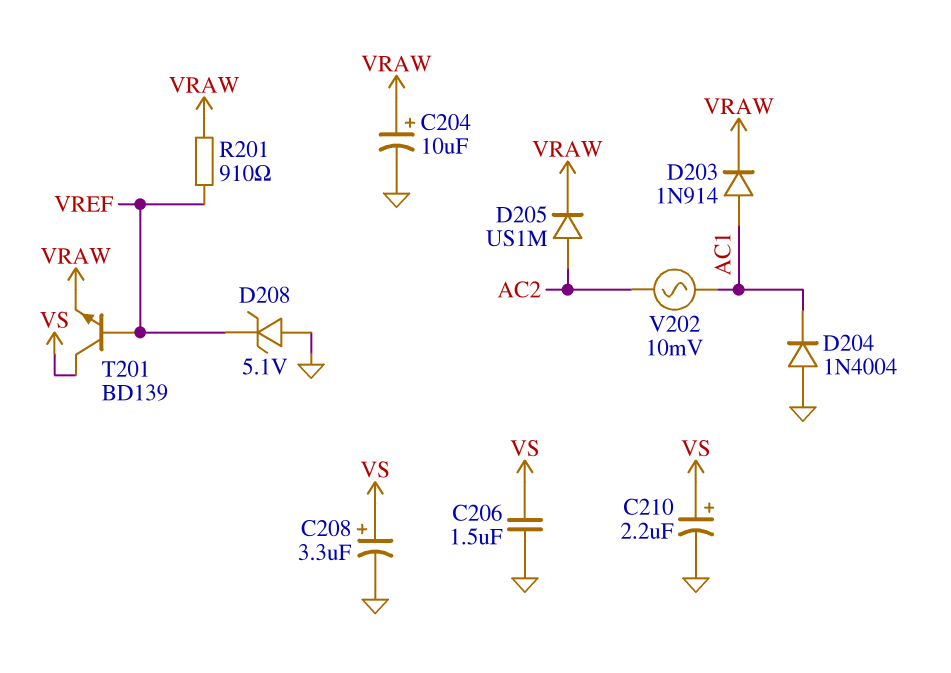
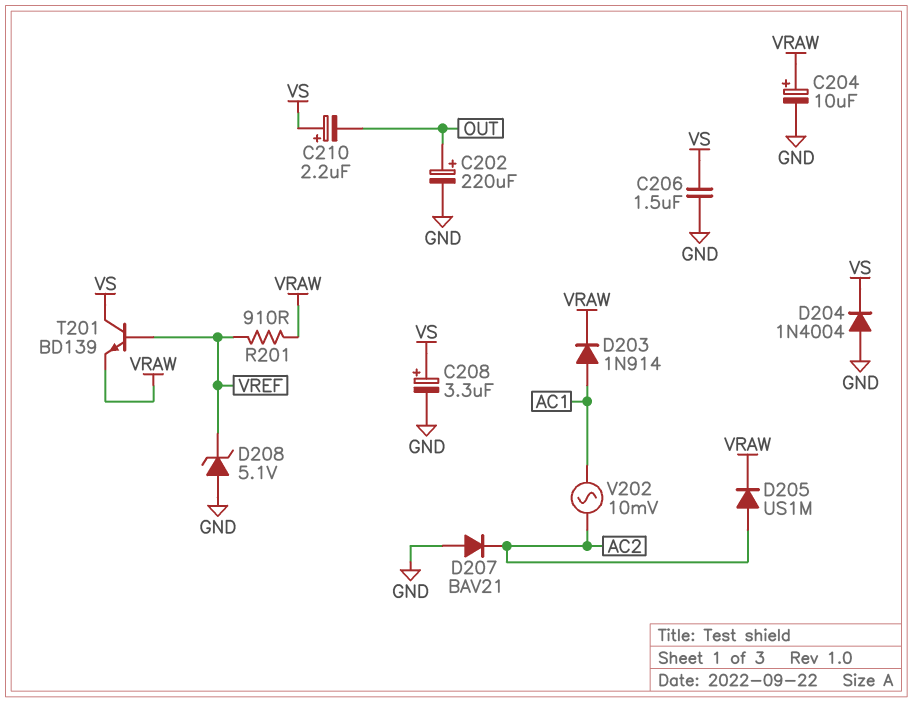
C202: none -> 220uF (plus OUT, minus GND)
C210: 2.2uF (plus VS, minus GND) -> 2.2uF (plus VS, minus OUT)
D204: diode 1N4004 (A GND, K AC1) -> diode 1N4004 (A GND, K VS)
D207: none -> diode BAV21 (A GND, K AC2)

